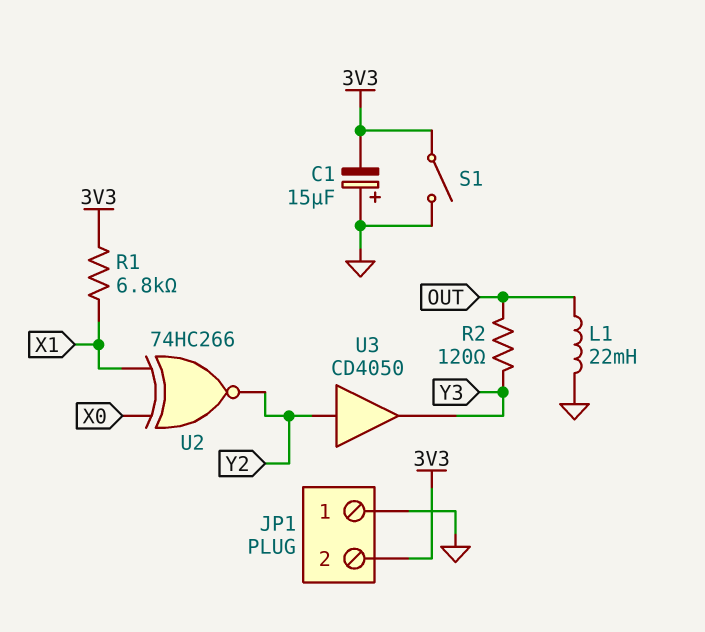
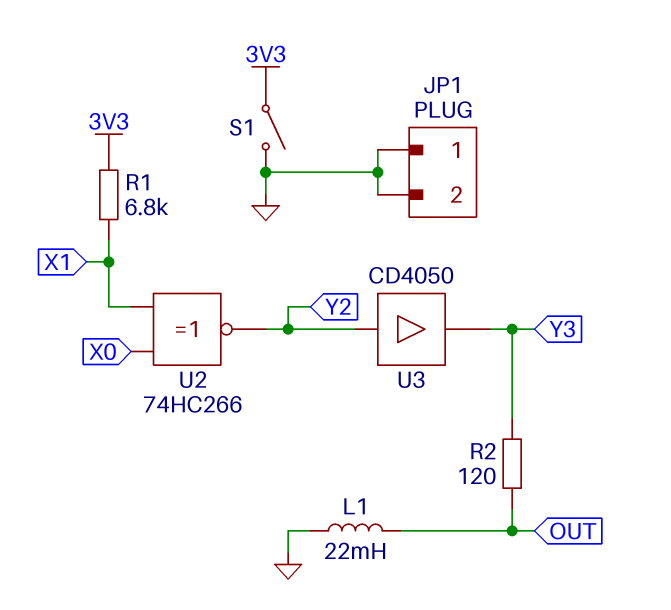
C1: 15uF (plus GND, minus 3V3) -> none
JP1 pin 2: 3V3 -> GND

